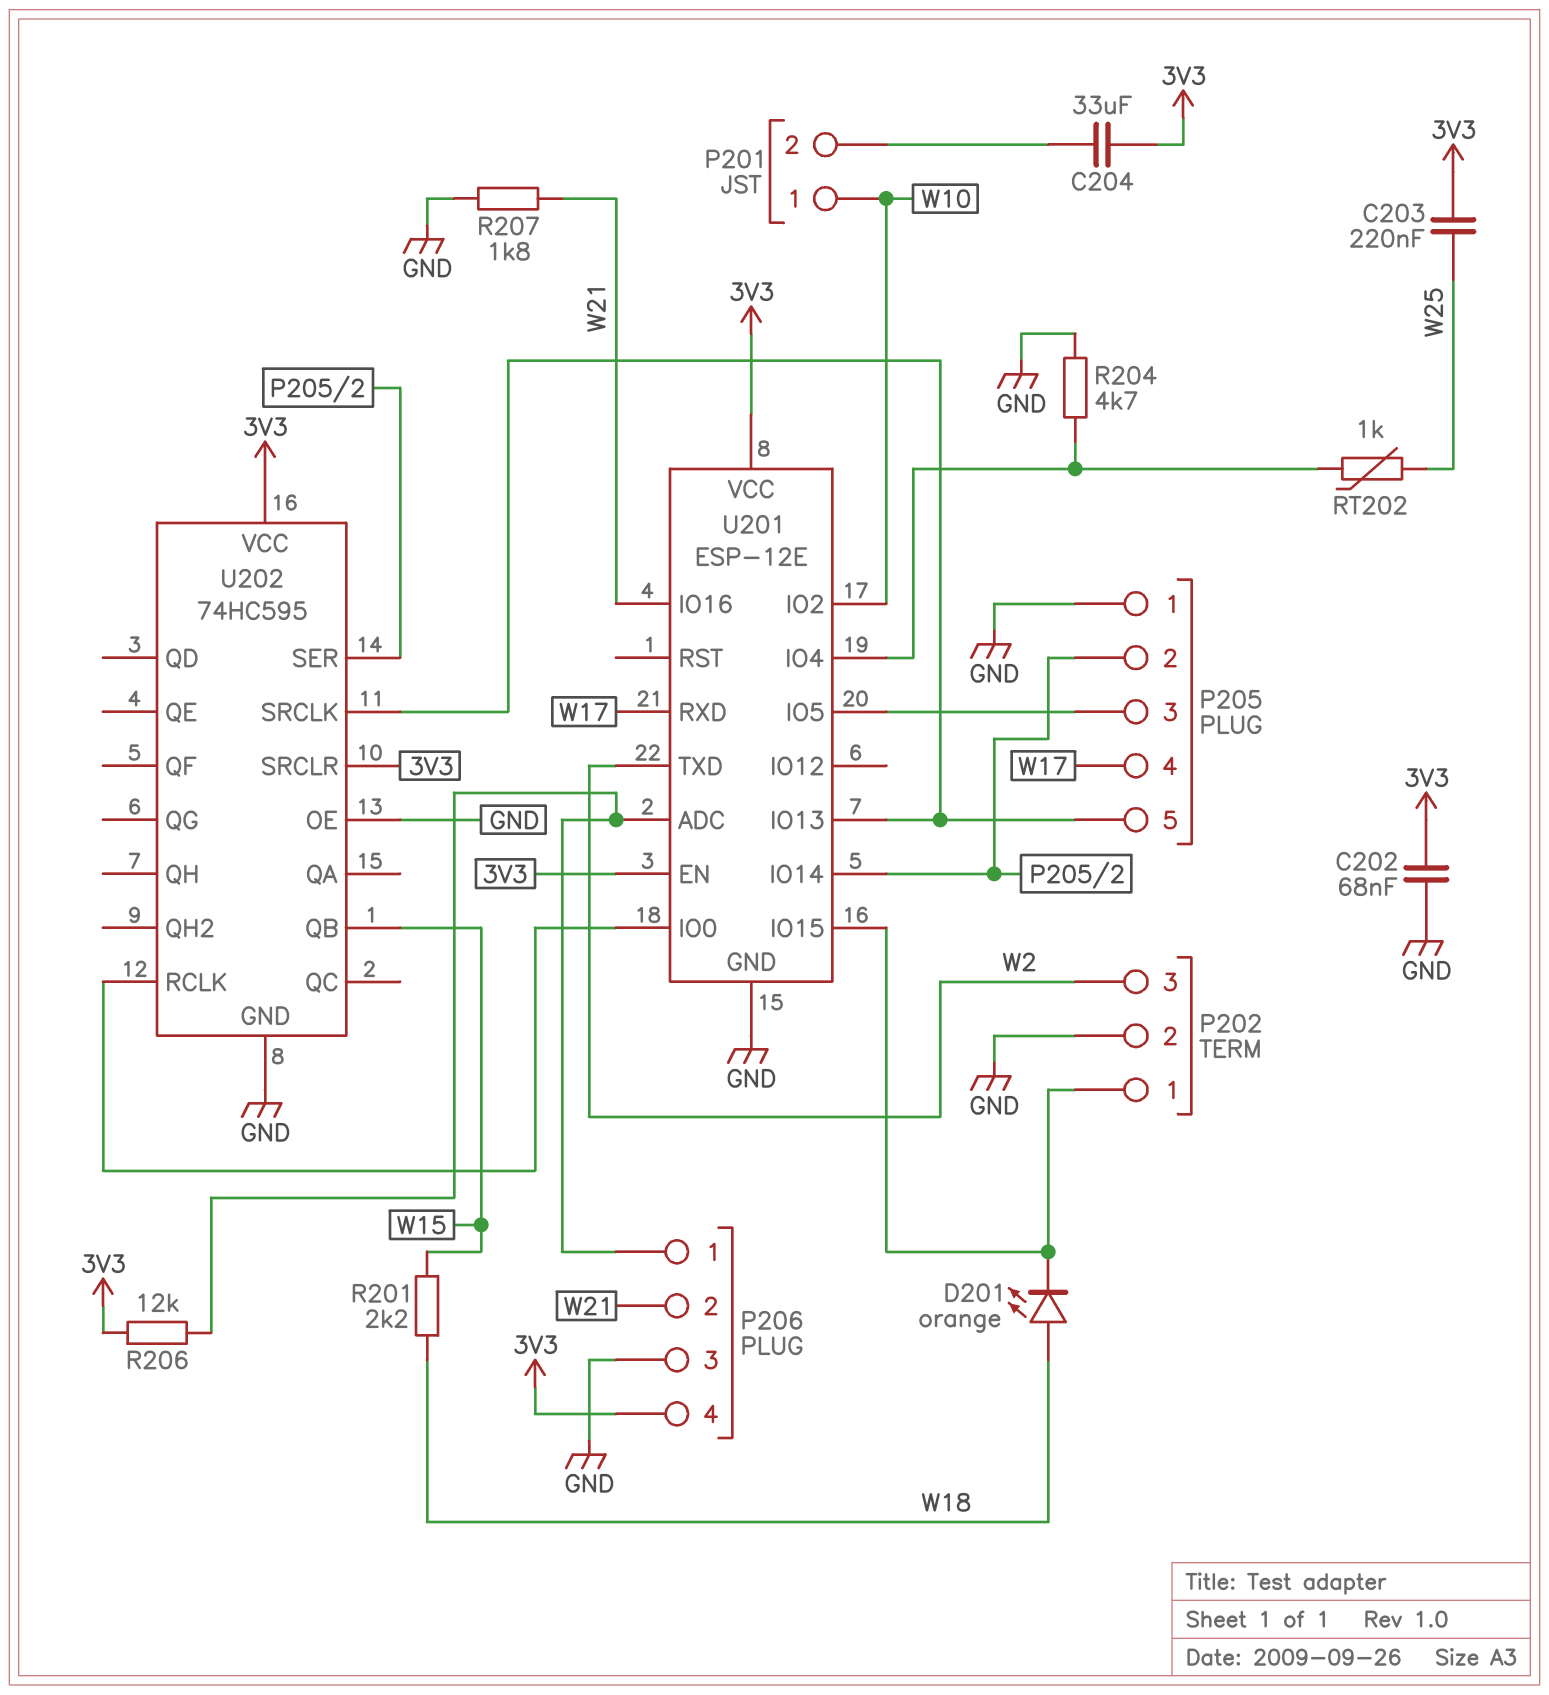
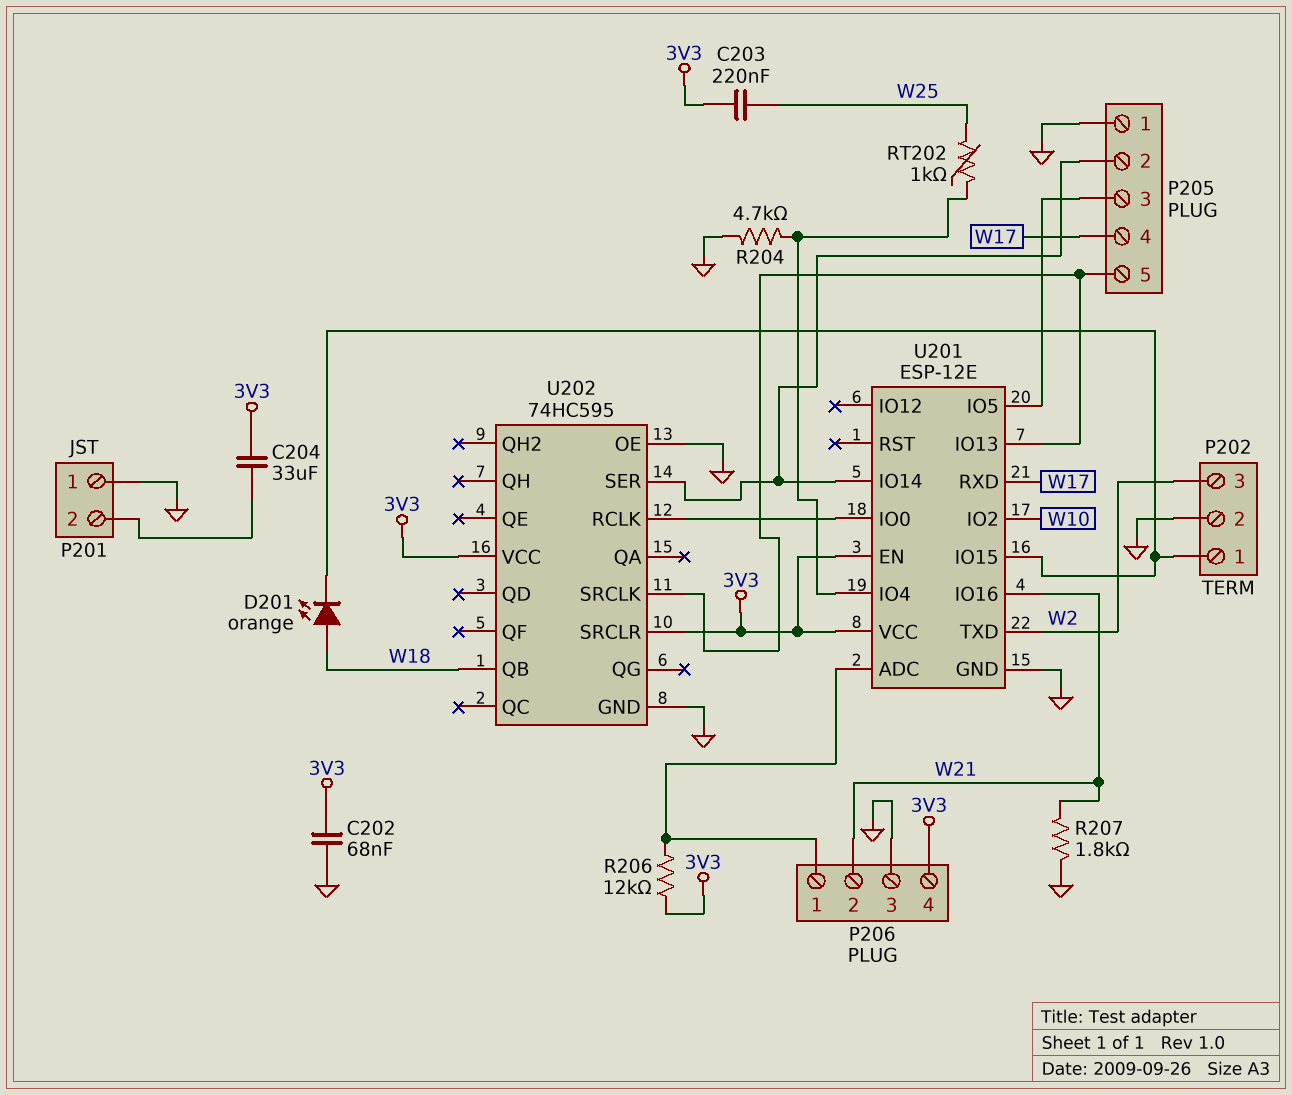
P201 pin 1: W10 -> GND
R201: 2.2k (W15, W18) -> none
U202 pin QB: W15 -> W18

